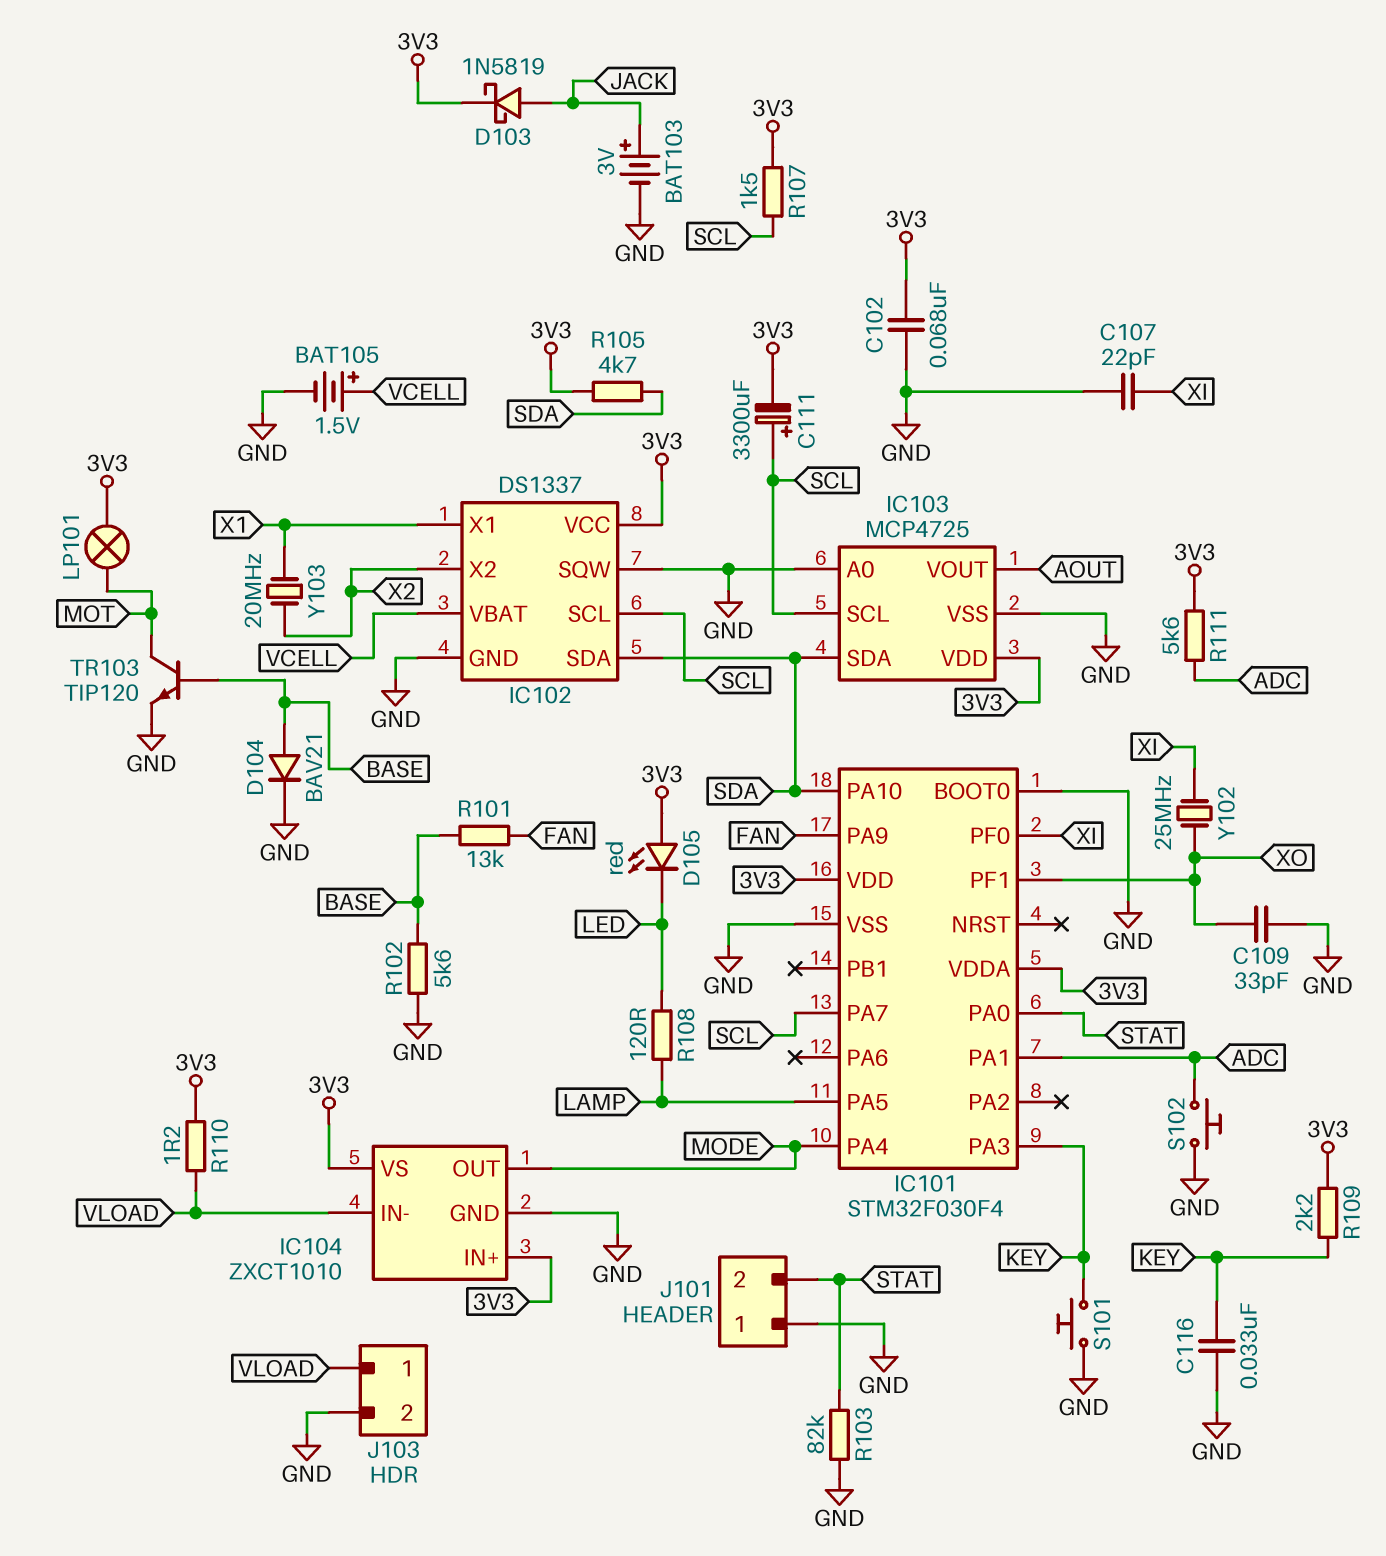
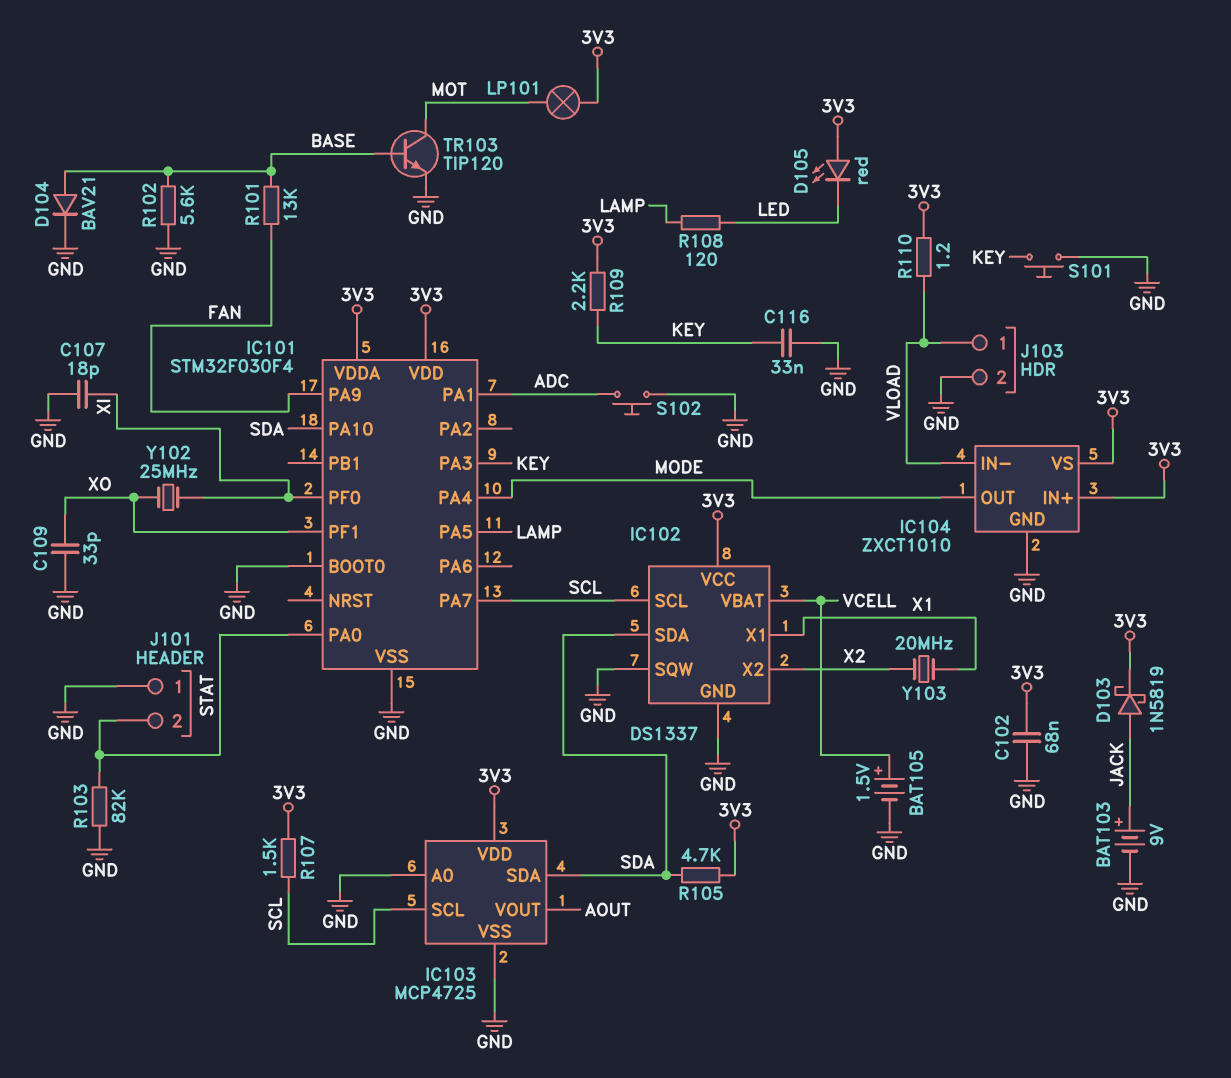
BAT103: 3V (plus JACK, minus GND) -> 9V (plus JACK, minus GND)
C107: 22pF (GND, XI) -> 18pF (GND, XI)
C111: 3300uF (plus SCL, minus 3V3) -> none
R111: 5.6k (3V3, ADC) -> none

